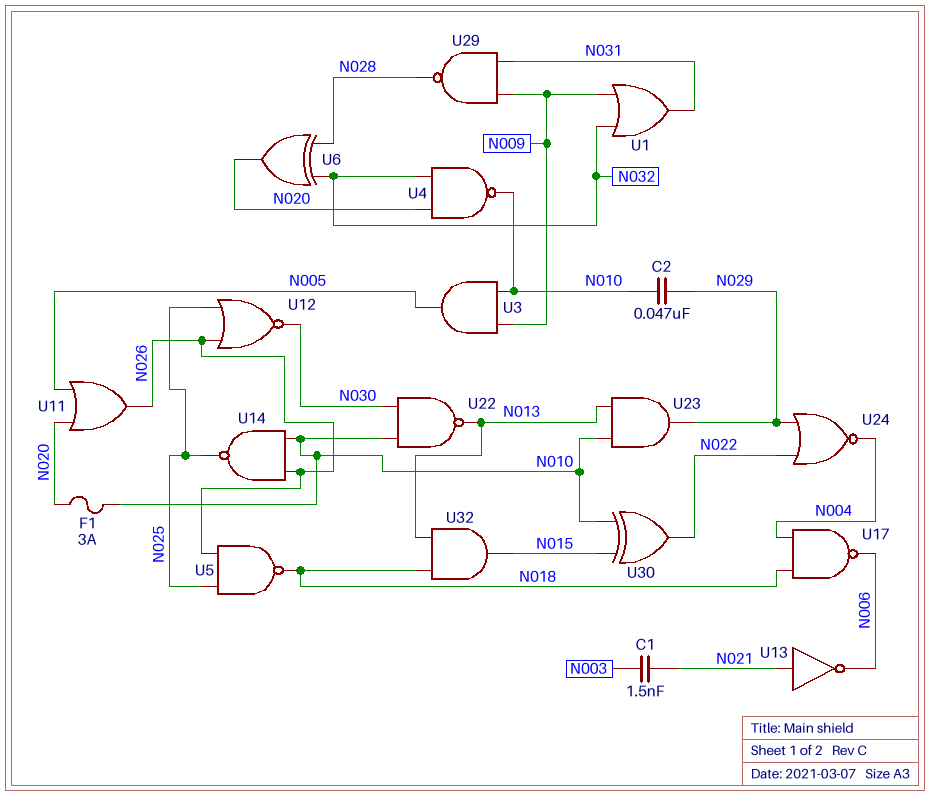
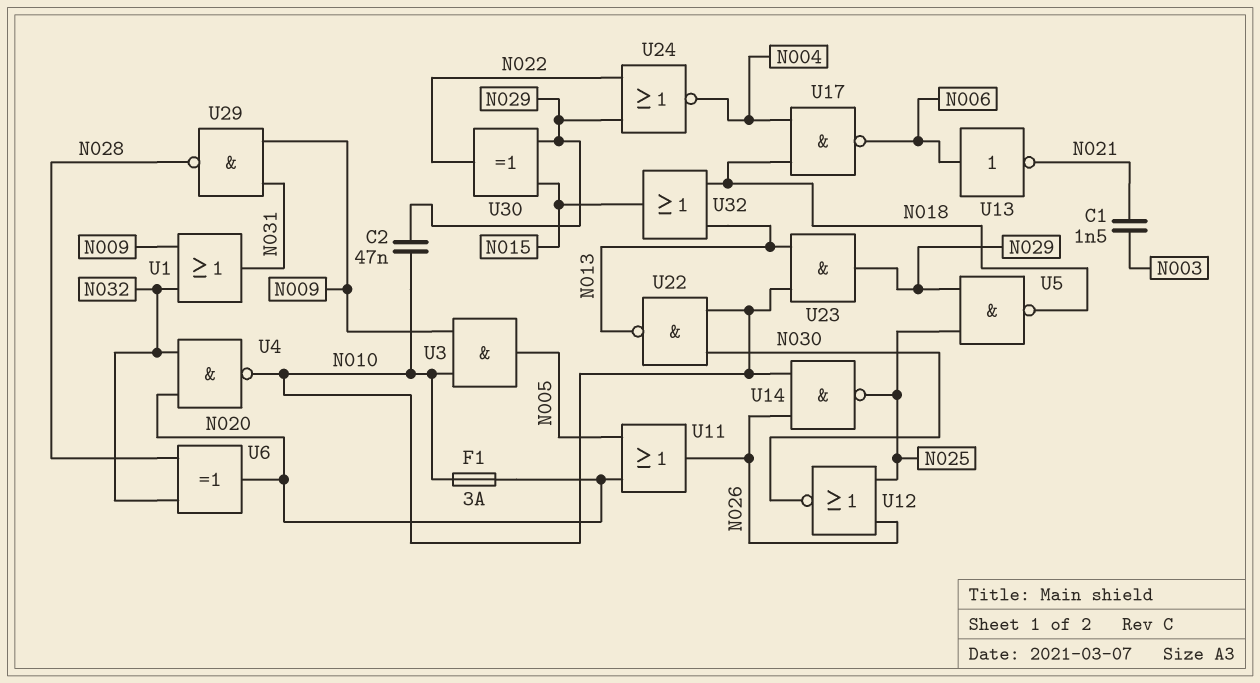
U5: NAND (in N025, in N026, out N018) -> NAND (in N025, in N029, out N018)
U13: NOT (in N021, out N006) -> NOT (in N006, out N021)
U30: XOR (in N010, in N015, out N022) -> XOR (in N015, in N029, out N022)
U32: AND (in N013, in N018, out N015) -> OR (in N013, in N018, out N015)

